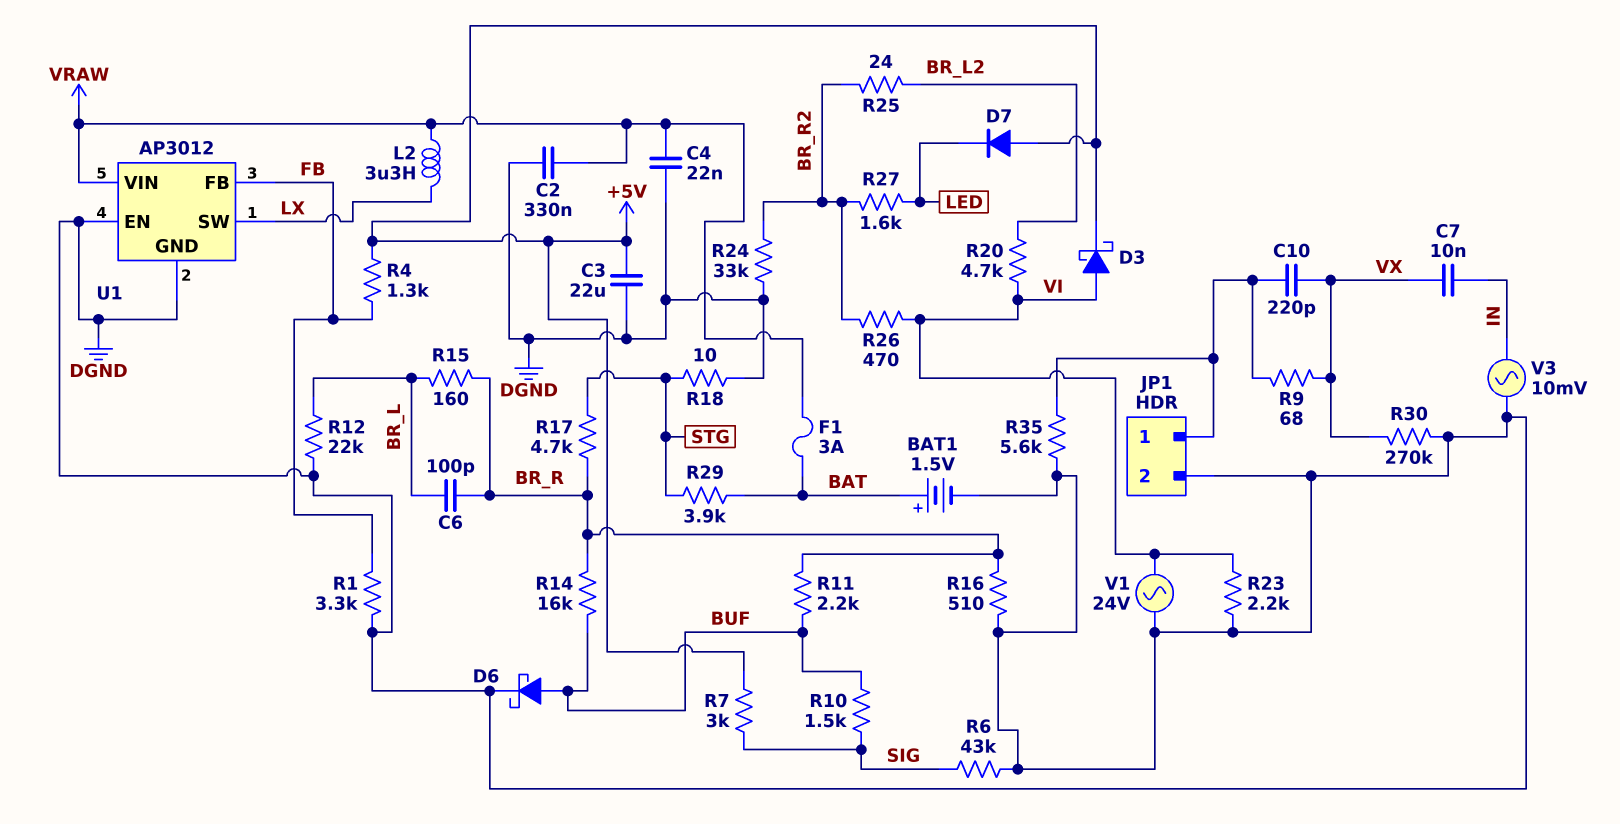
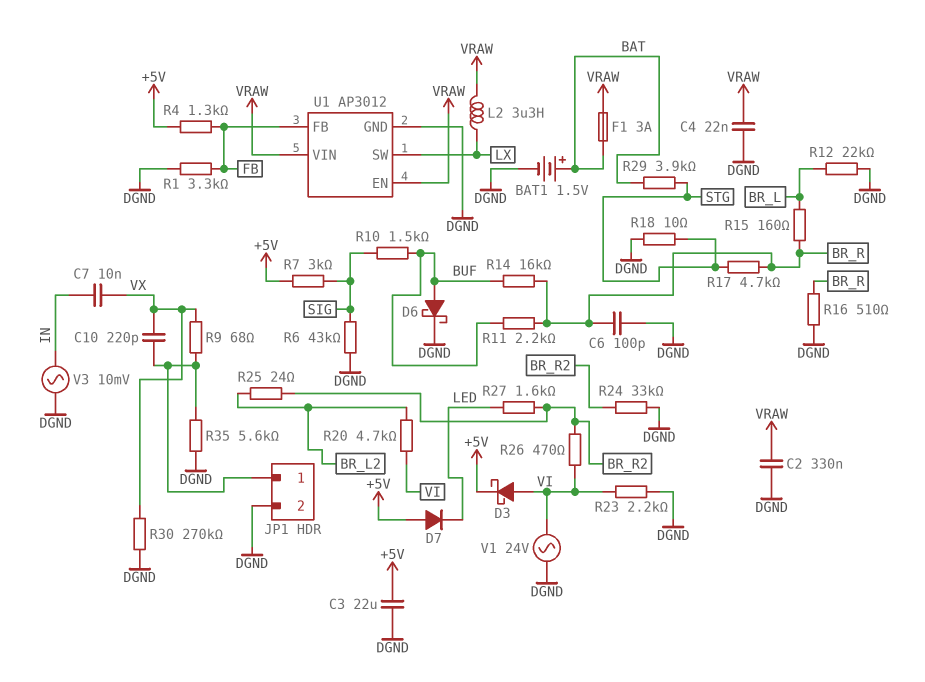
C6: 100pF (BR_L, BR_R) -> 100pF (BR_R, DGND)
U1 pin EN: DGND -> VRAW

